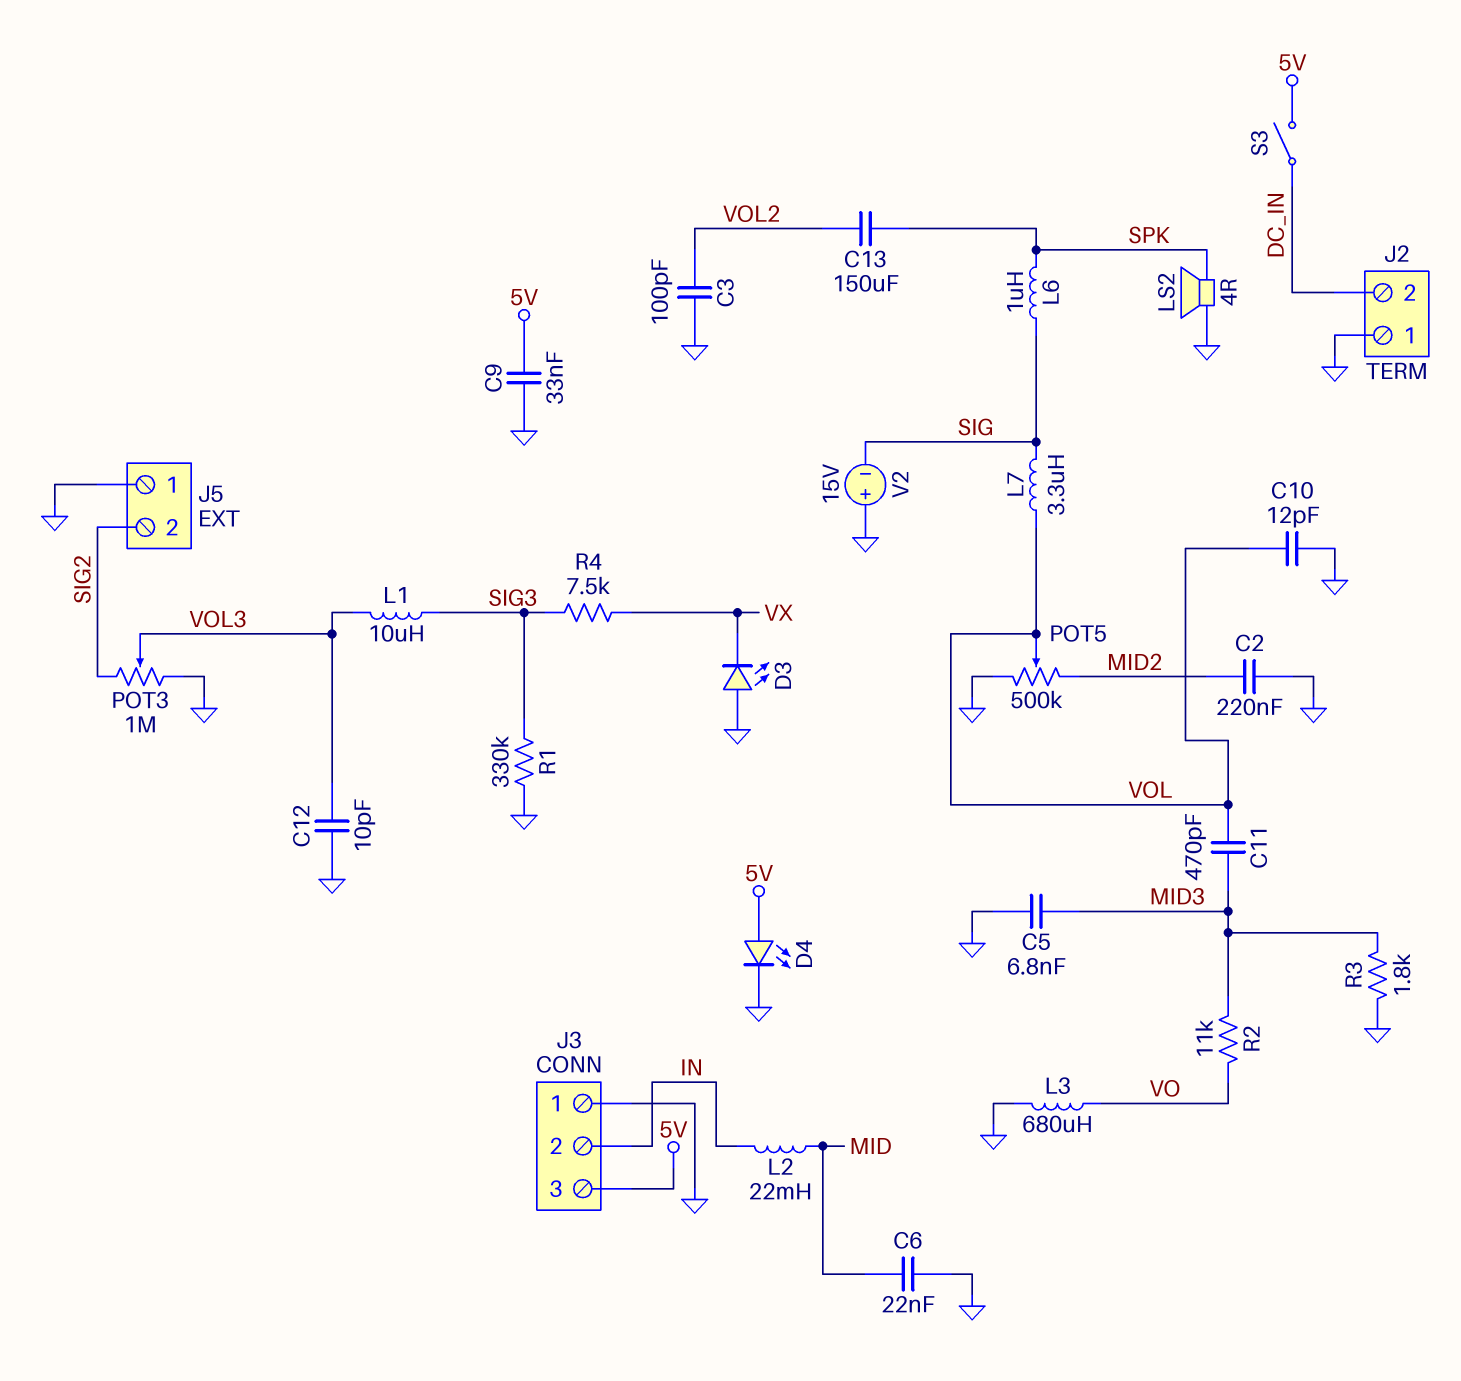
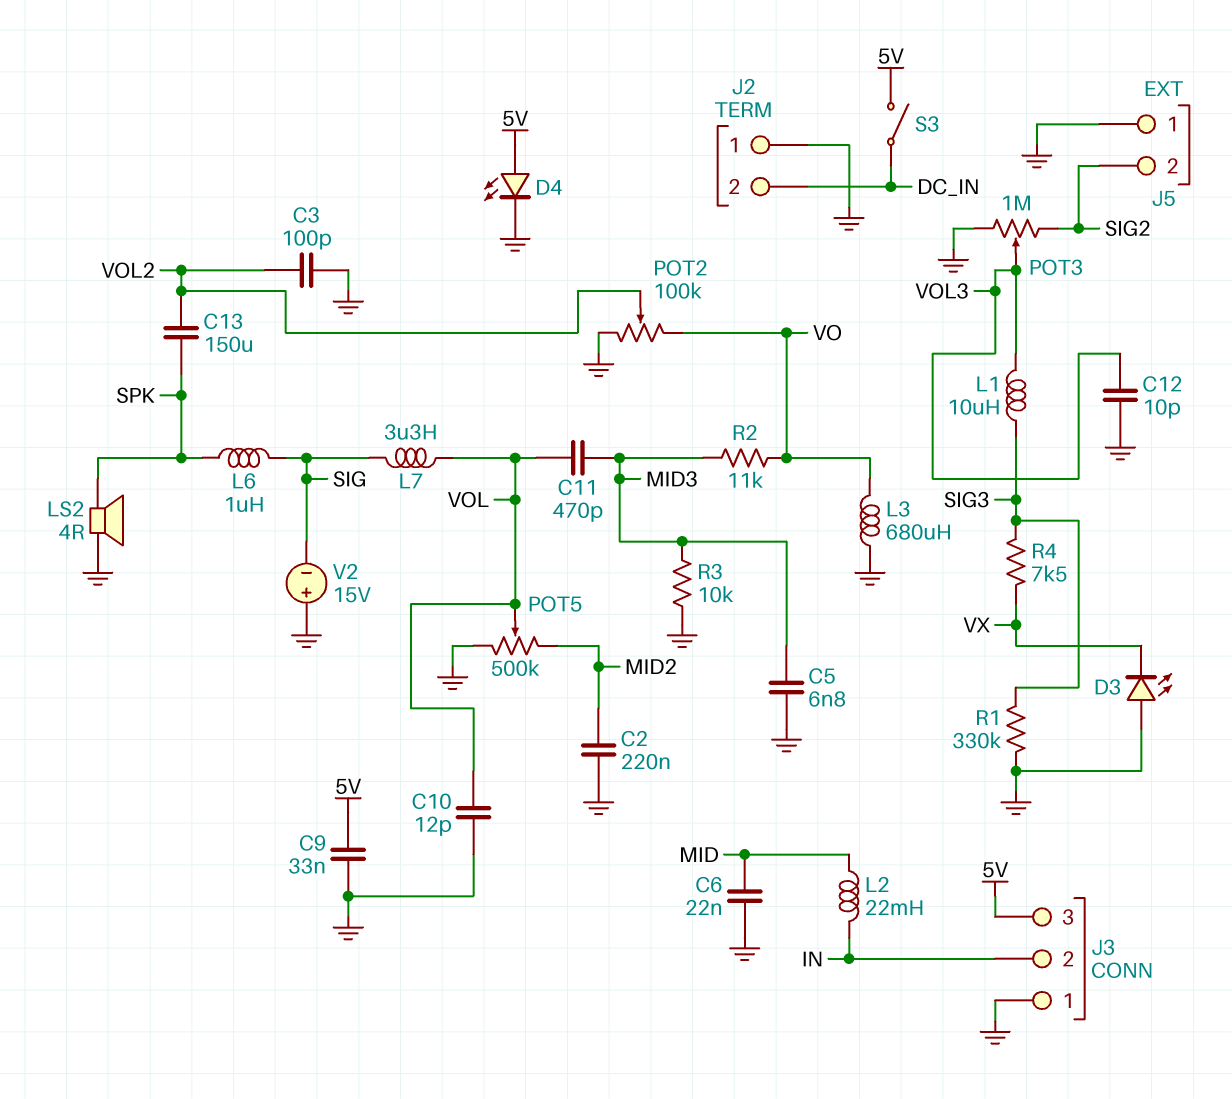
POT2: none -> 100k (GND, VO, wiper VOL2)
R3: 1.8k (GND, MID3) -> 10k (GND, MID3)

